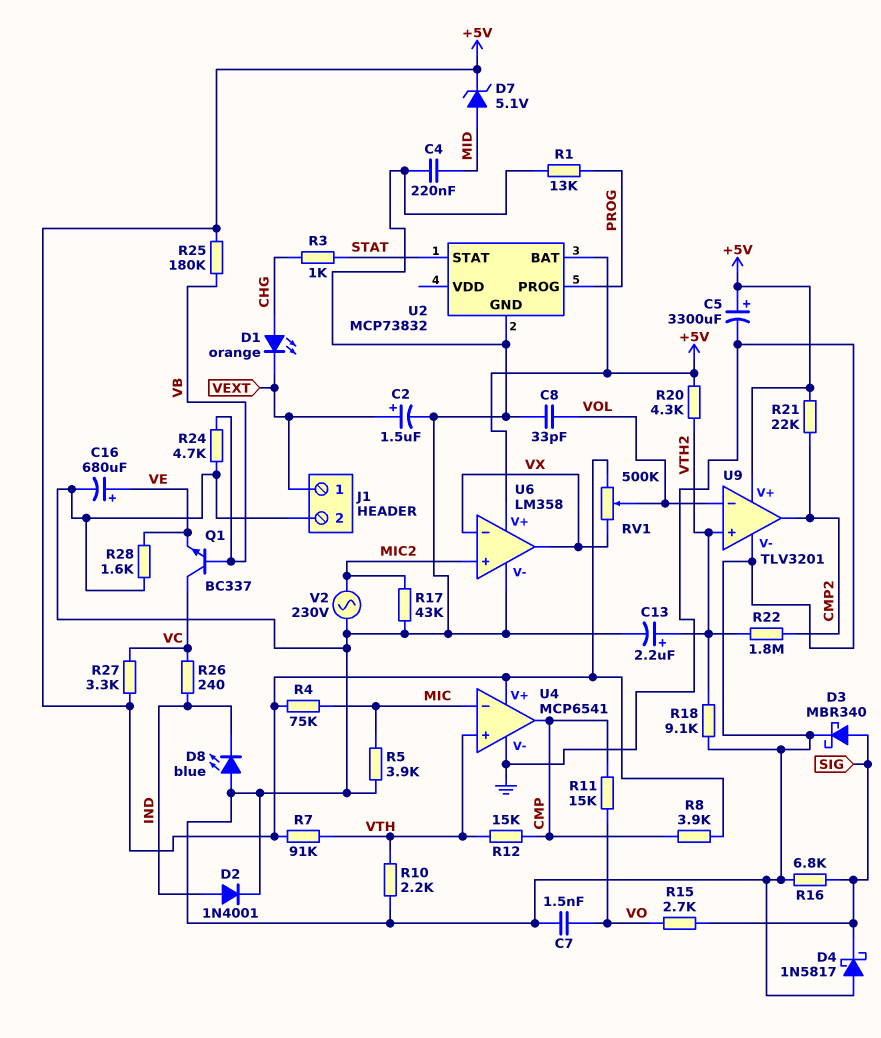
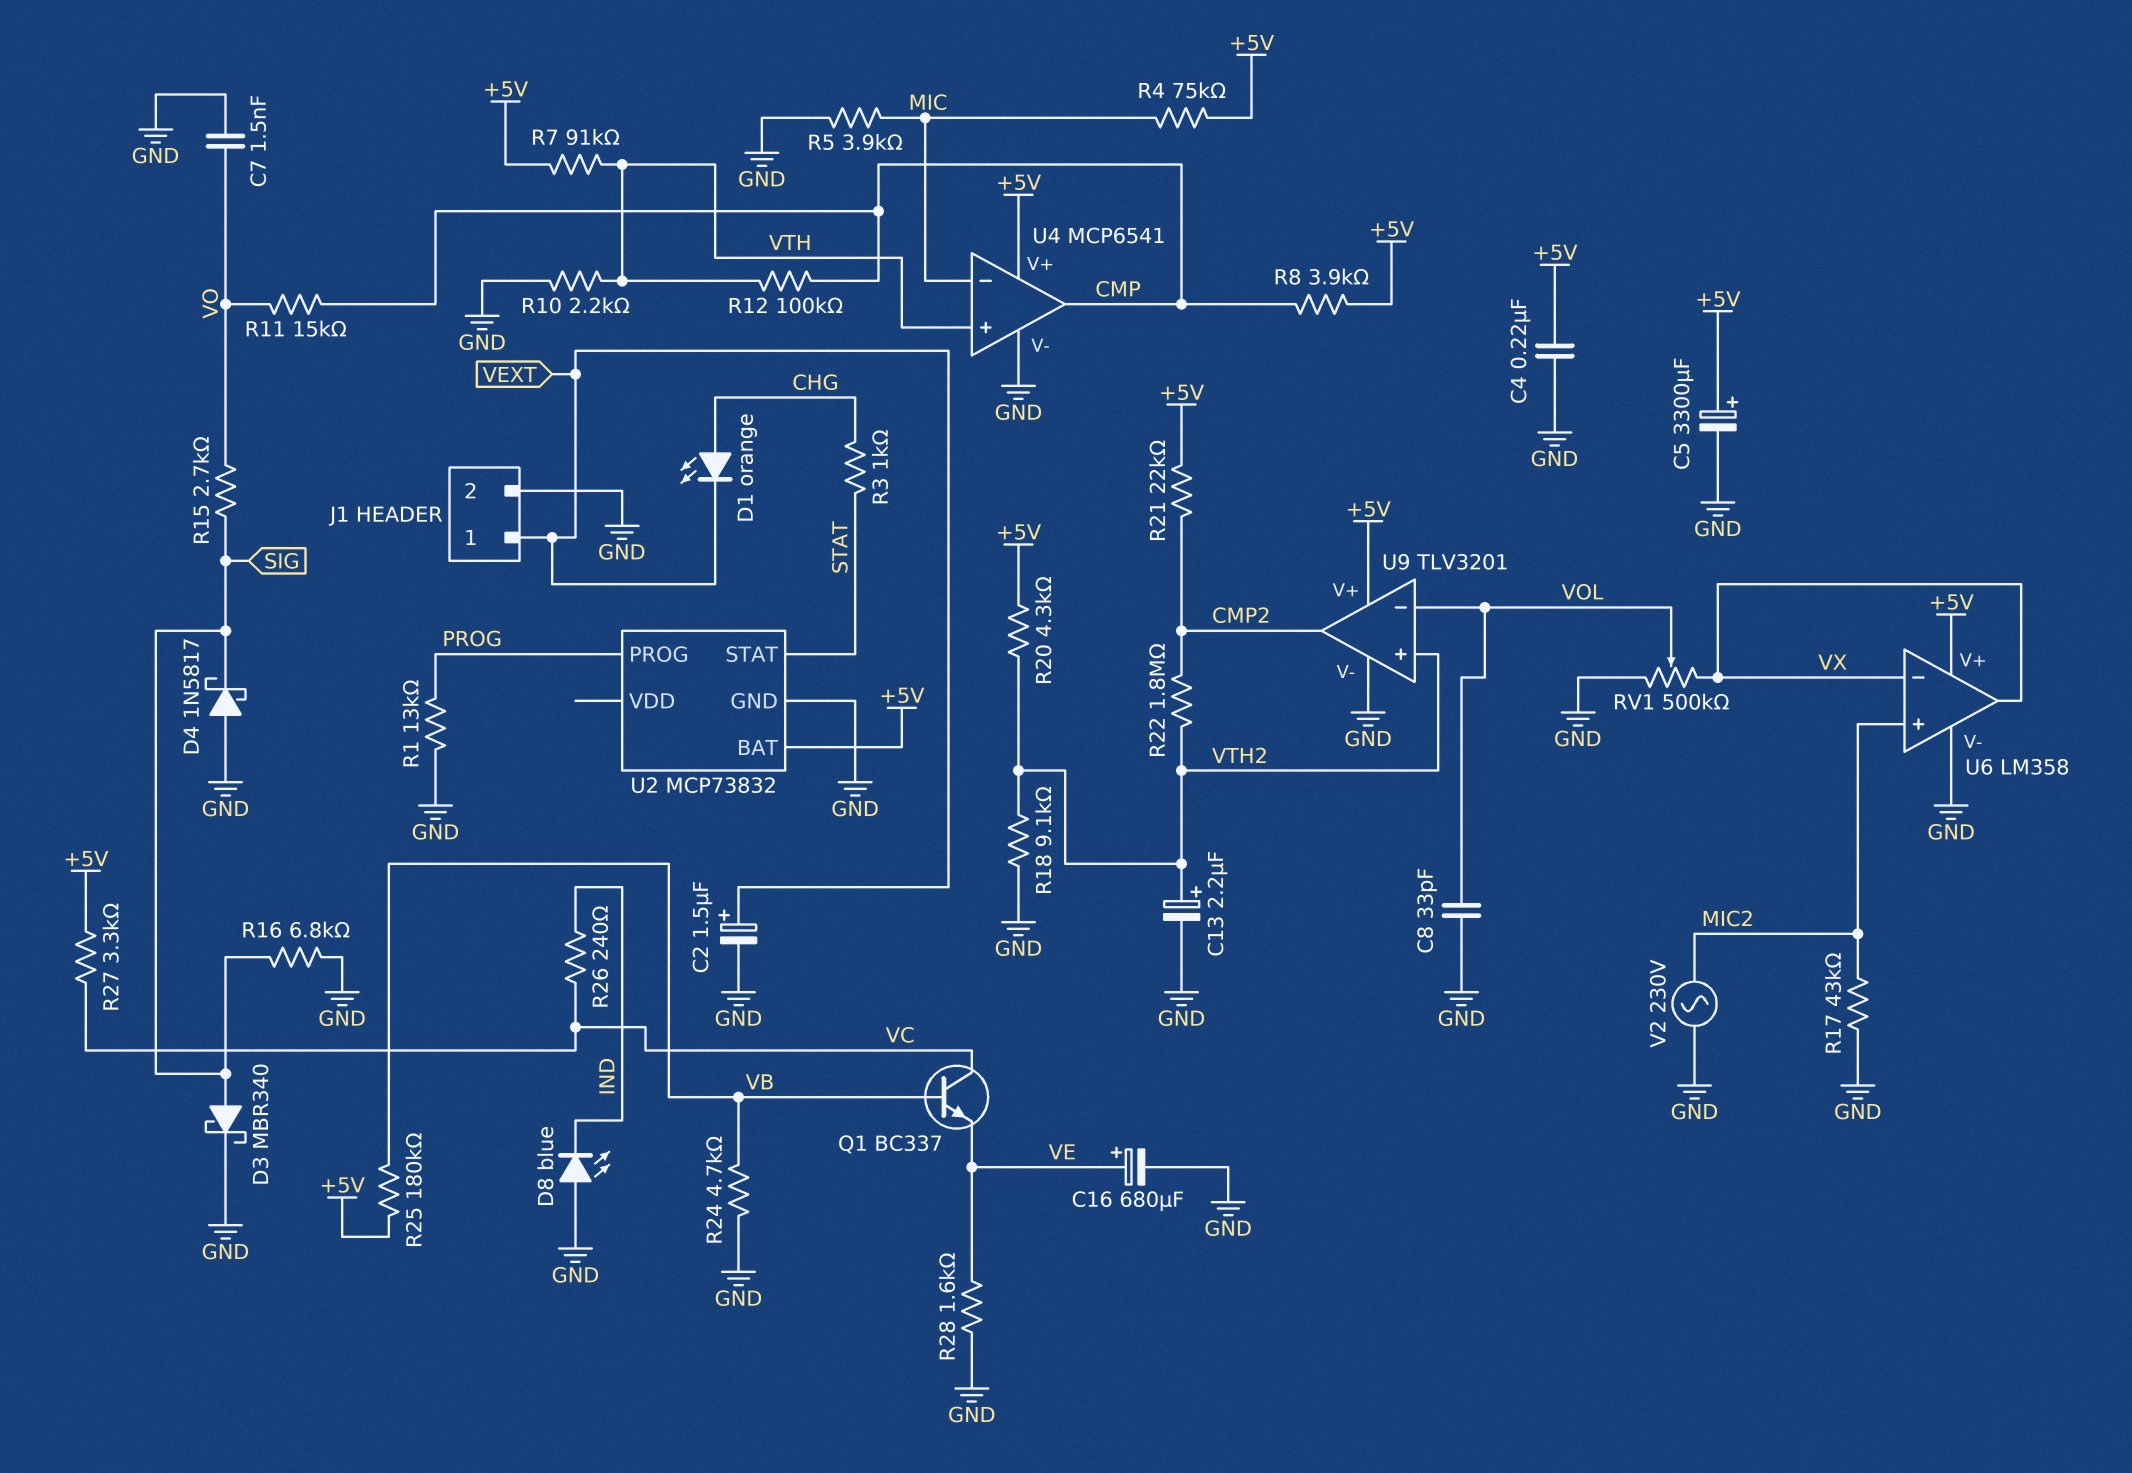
C4: 220nF (GND, MID) -> 220nF (+5V, GND)
D2: diode 1N4001 (A IND, K GND) -> none
D7: zener 5.1V (A MID, K +5V) -> none
R12: 15k (CMP, VTH) -> 100k (CMP, VTH)
RV1: 500k (+5V, VX, wiper VOL) -> 500k (GND, VX, wiper VOL)

